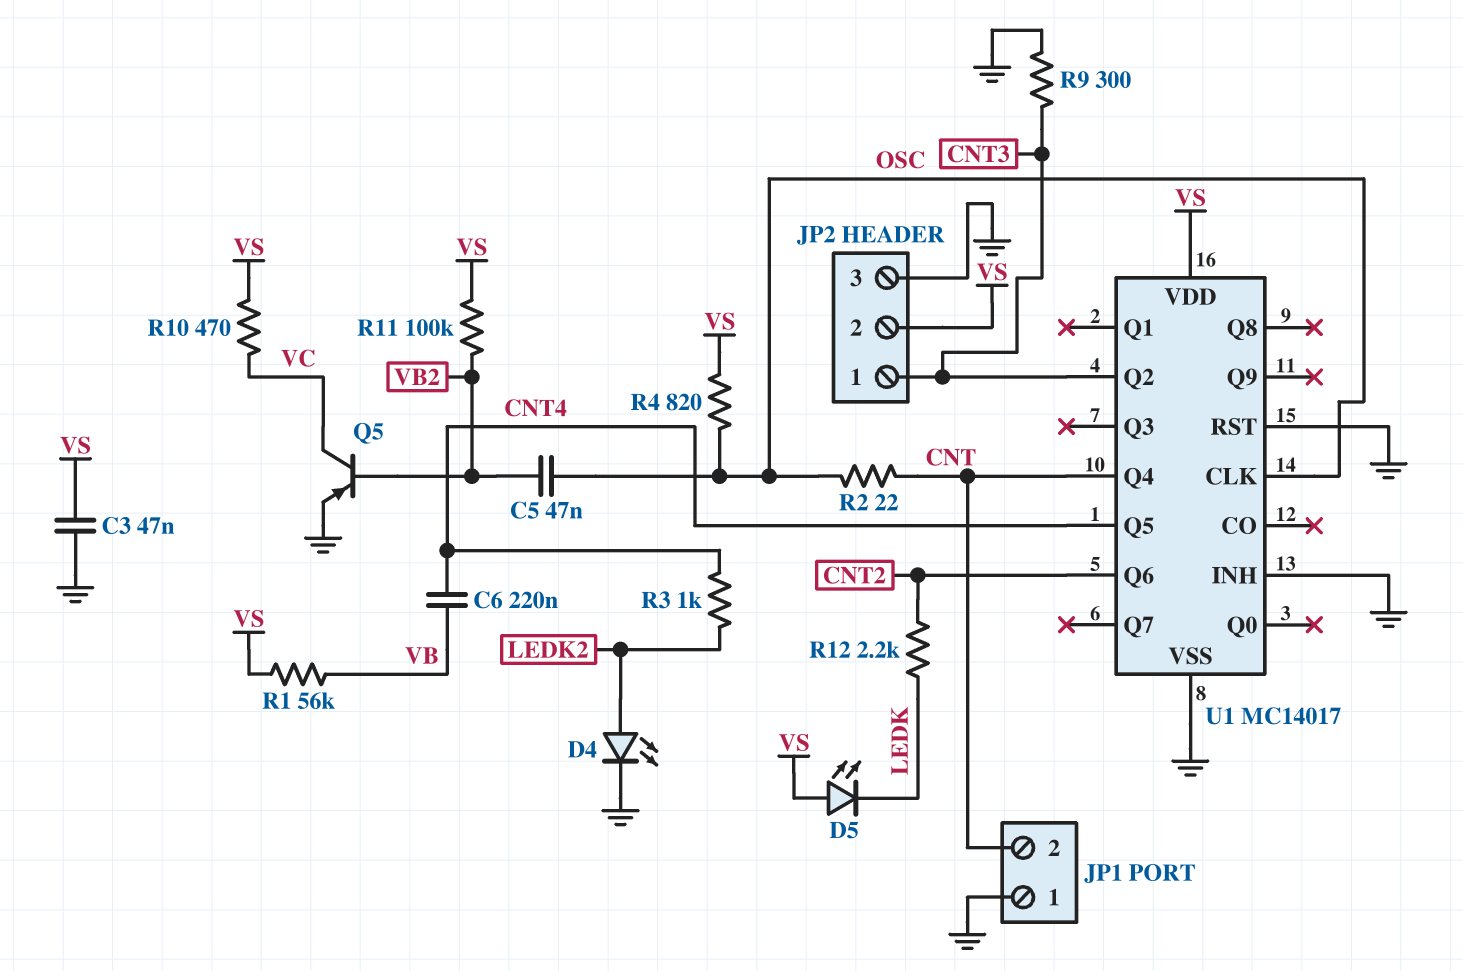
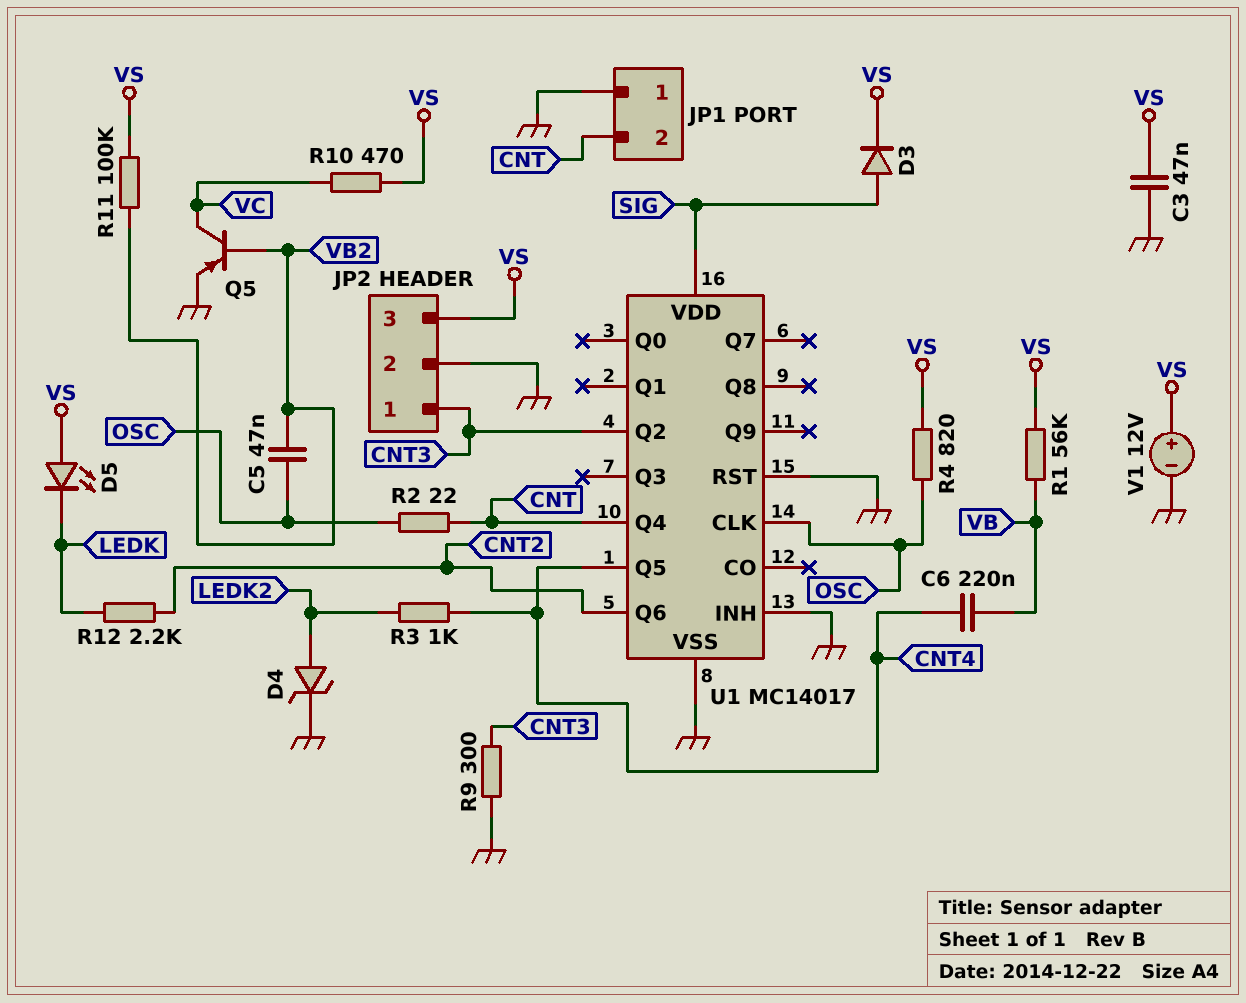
D3: none -> diode (A SIG, K VS)
D4: LED (A LEDK2, K GND) -> zener (A LEDK2, K GND)
JP2 pin 2: VS -> GND
JP2 pin 3: GND -> VS
U1 pin VDD: VS -> SIG
V1: none -> 12V (plus VS, minus GND)

